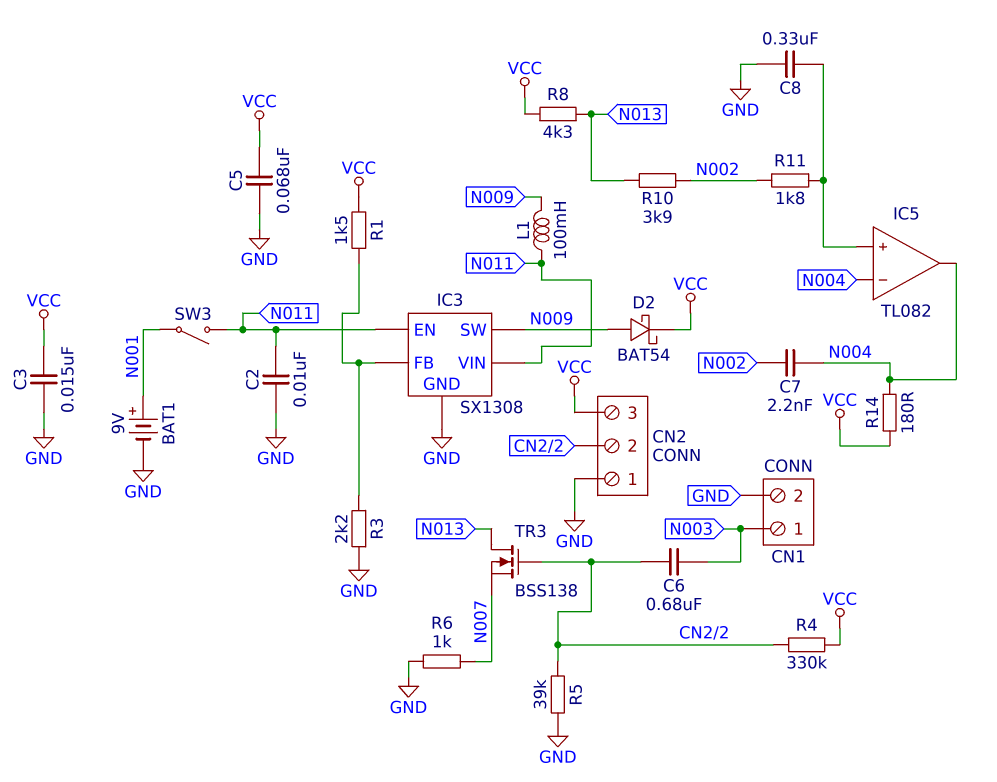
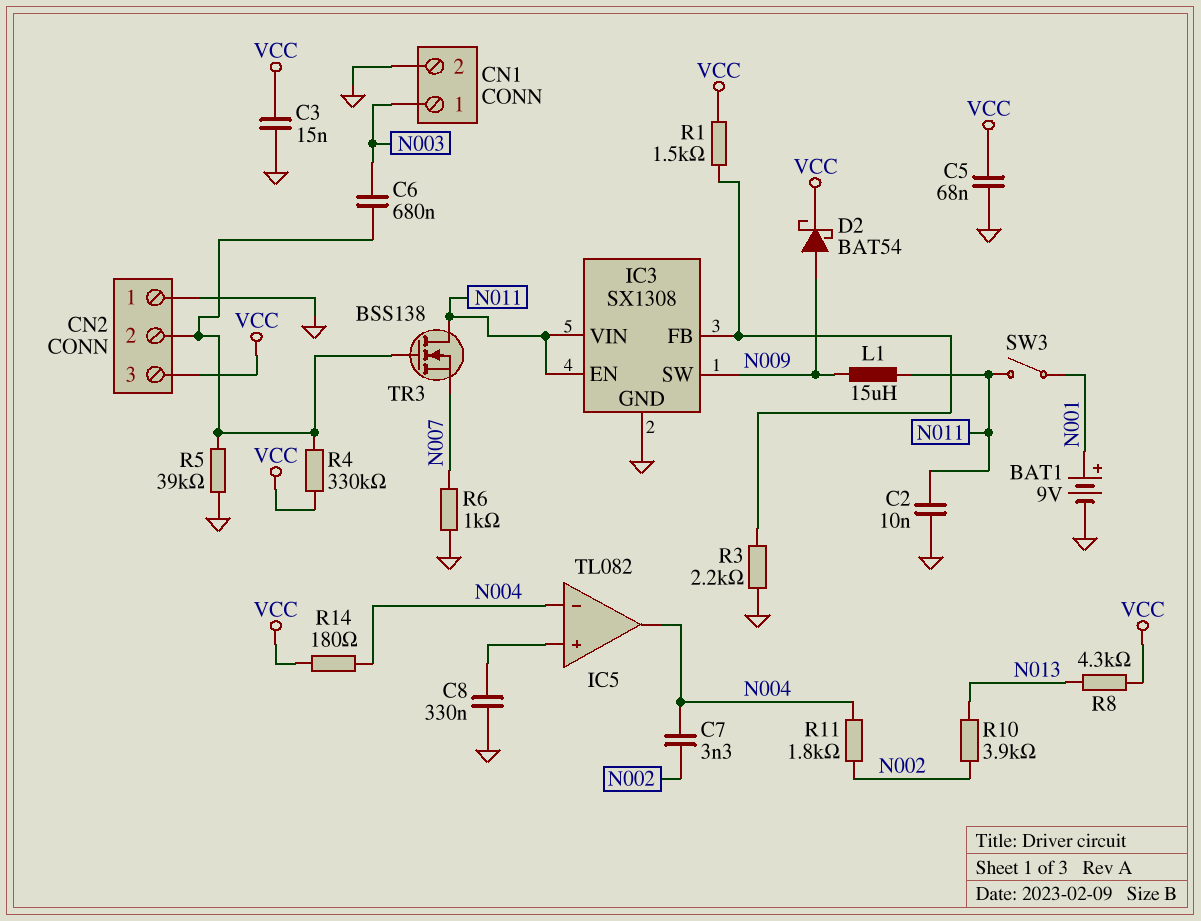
C7: 2.2nF (N002, N004) -> 3.3nF (N002, N004)
L1: 100mH (N009, N011) -> 15uH (N009, N011)
R11: 1.8k (IC5/in+, N002) -> 1.8k (N002, N004)
TR3: NMOS BSS138 (G CN2/2, D N013, S N007) -> NMOS BSS138 (G CN2/2, D N011, S N007)

